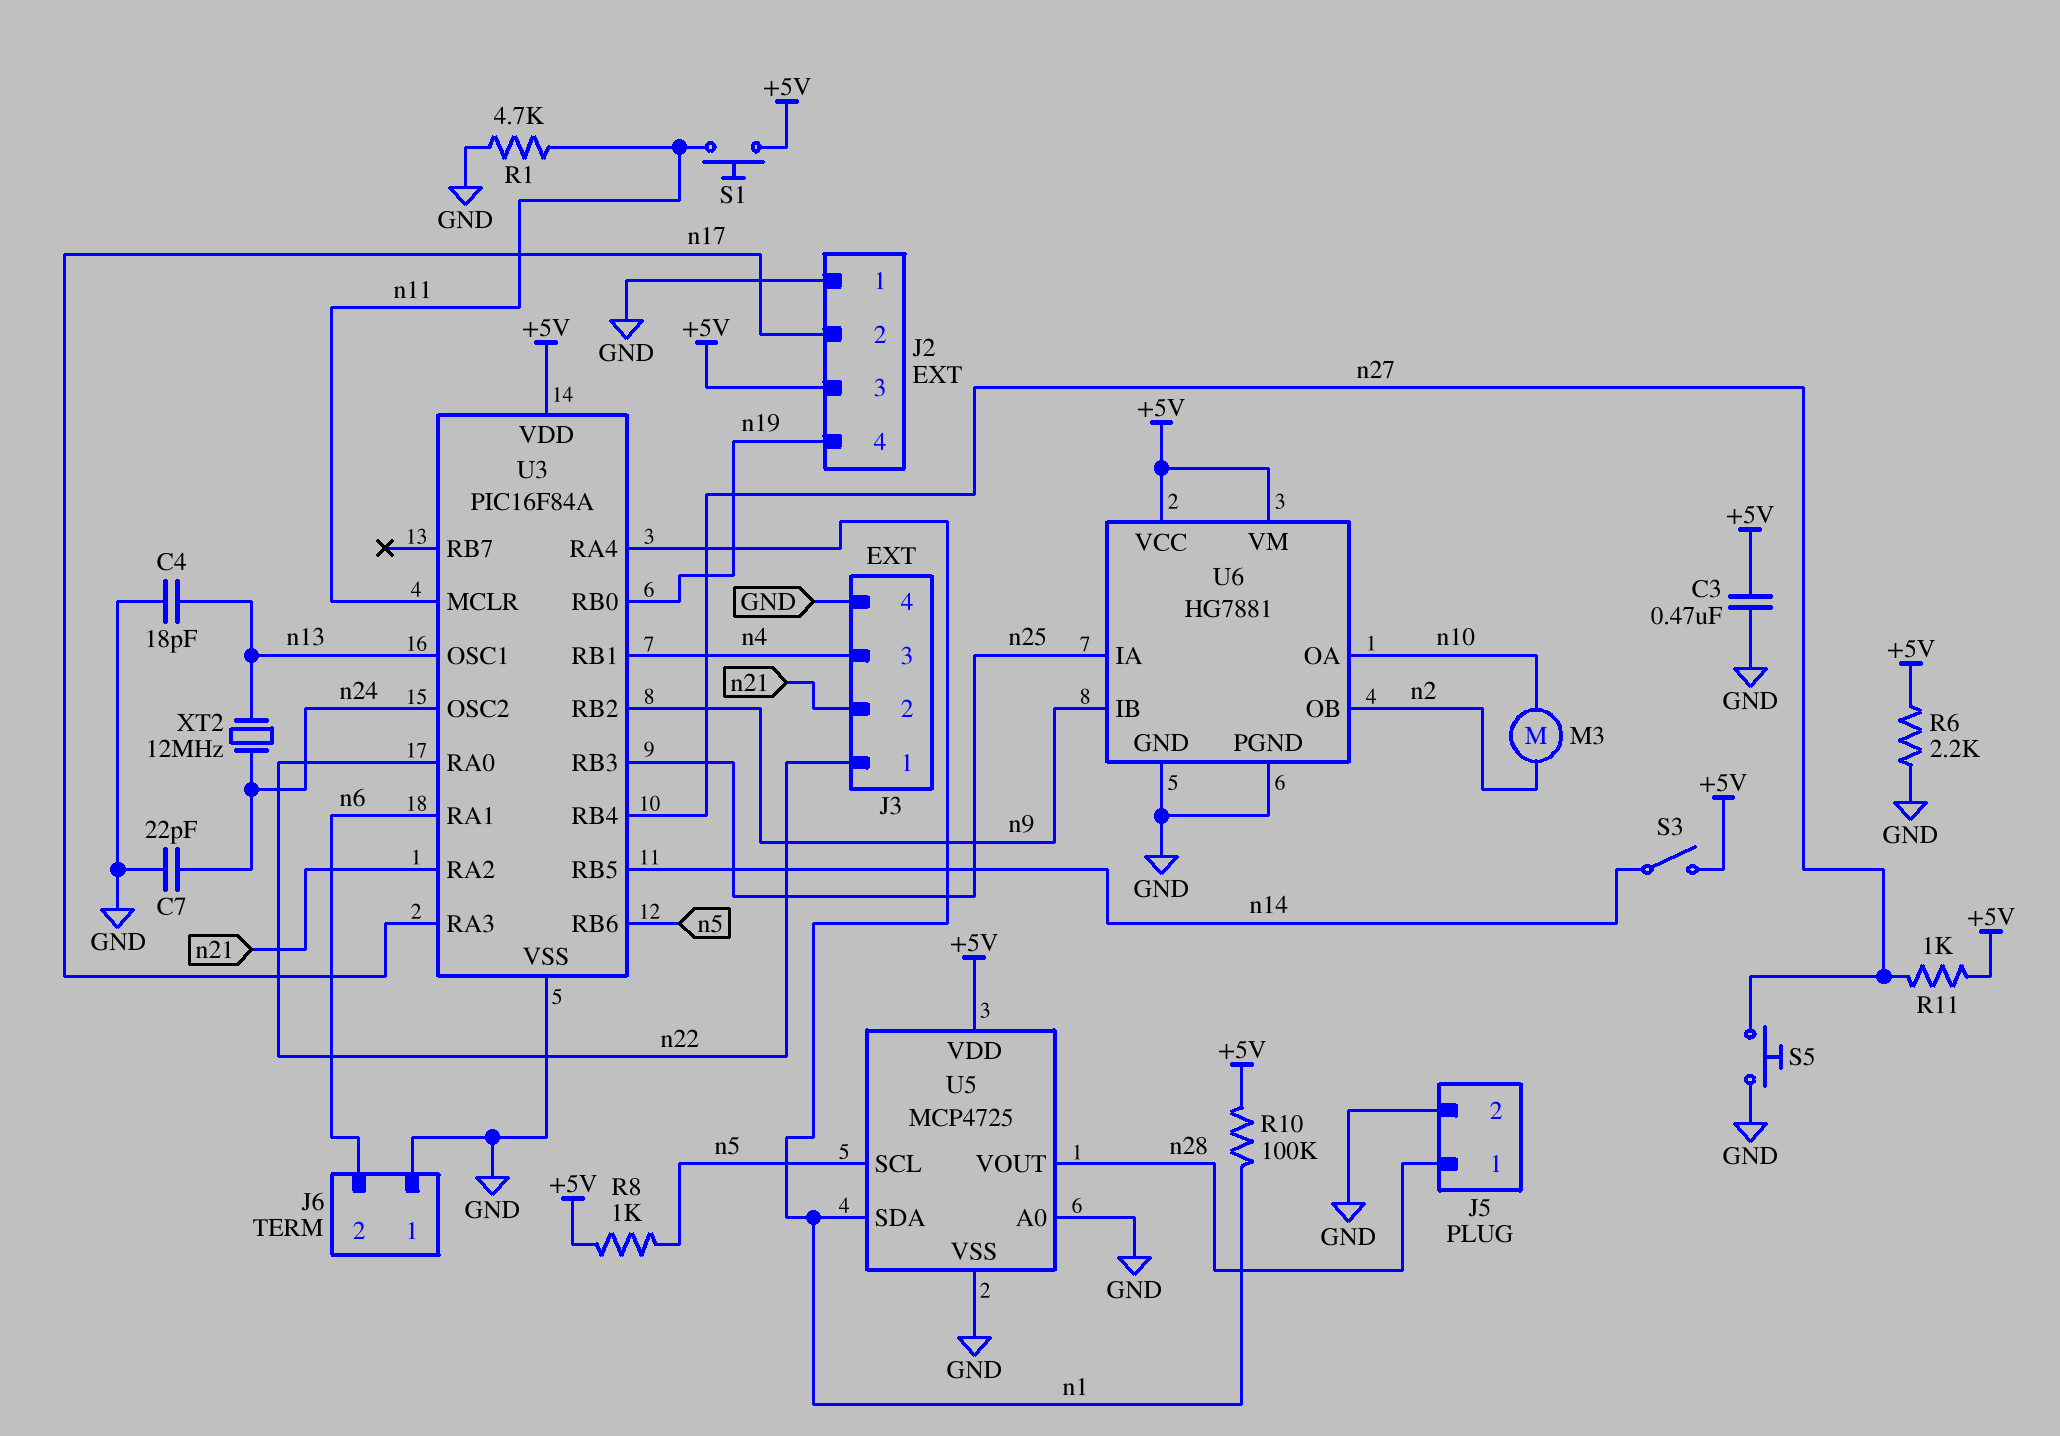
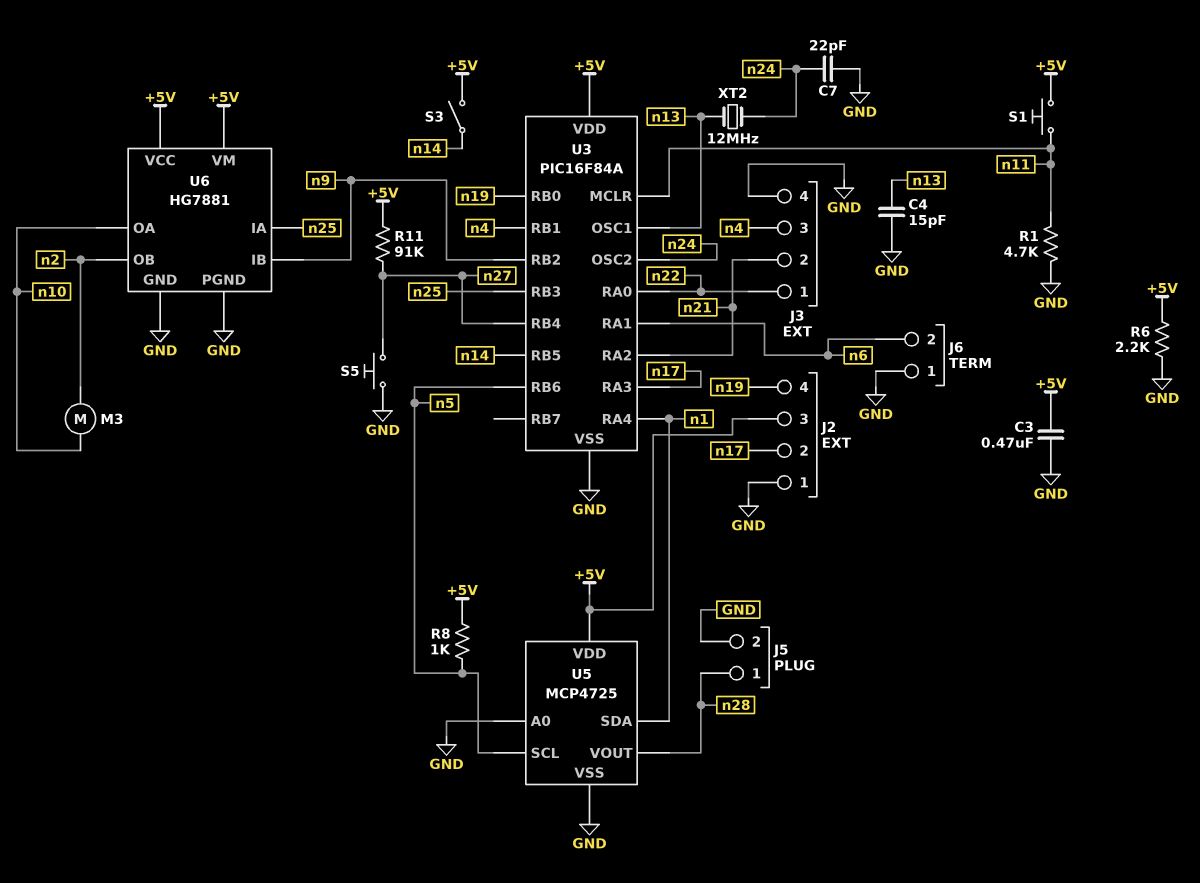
C4: 18pF (GND, n13) -> 15pF (GND, n13)
R10: 100k (+5V, n1) -> none
R11: 1k (+5V, n27) -> 91k (+5V, n27)

